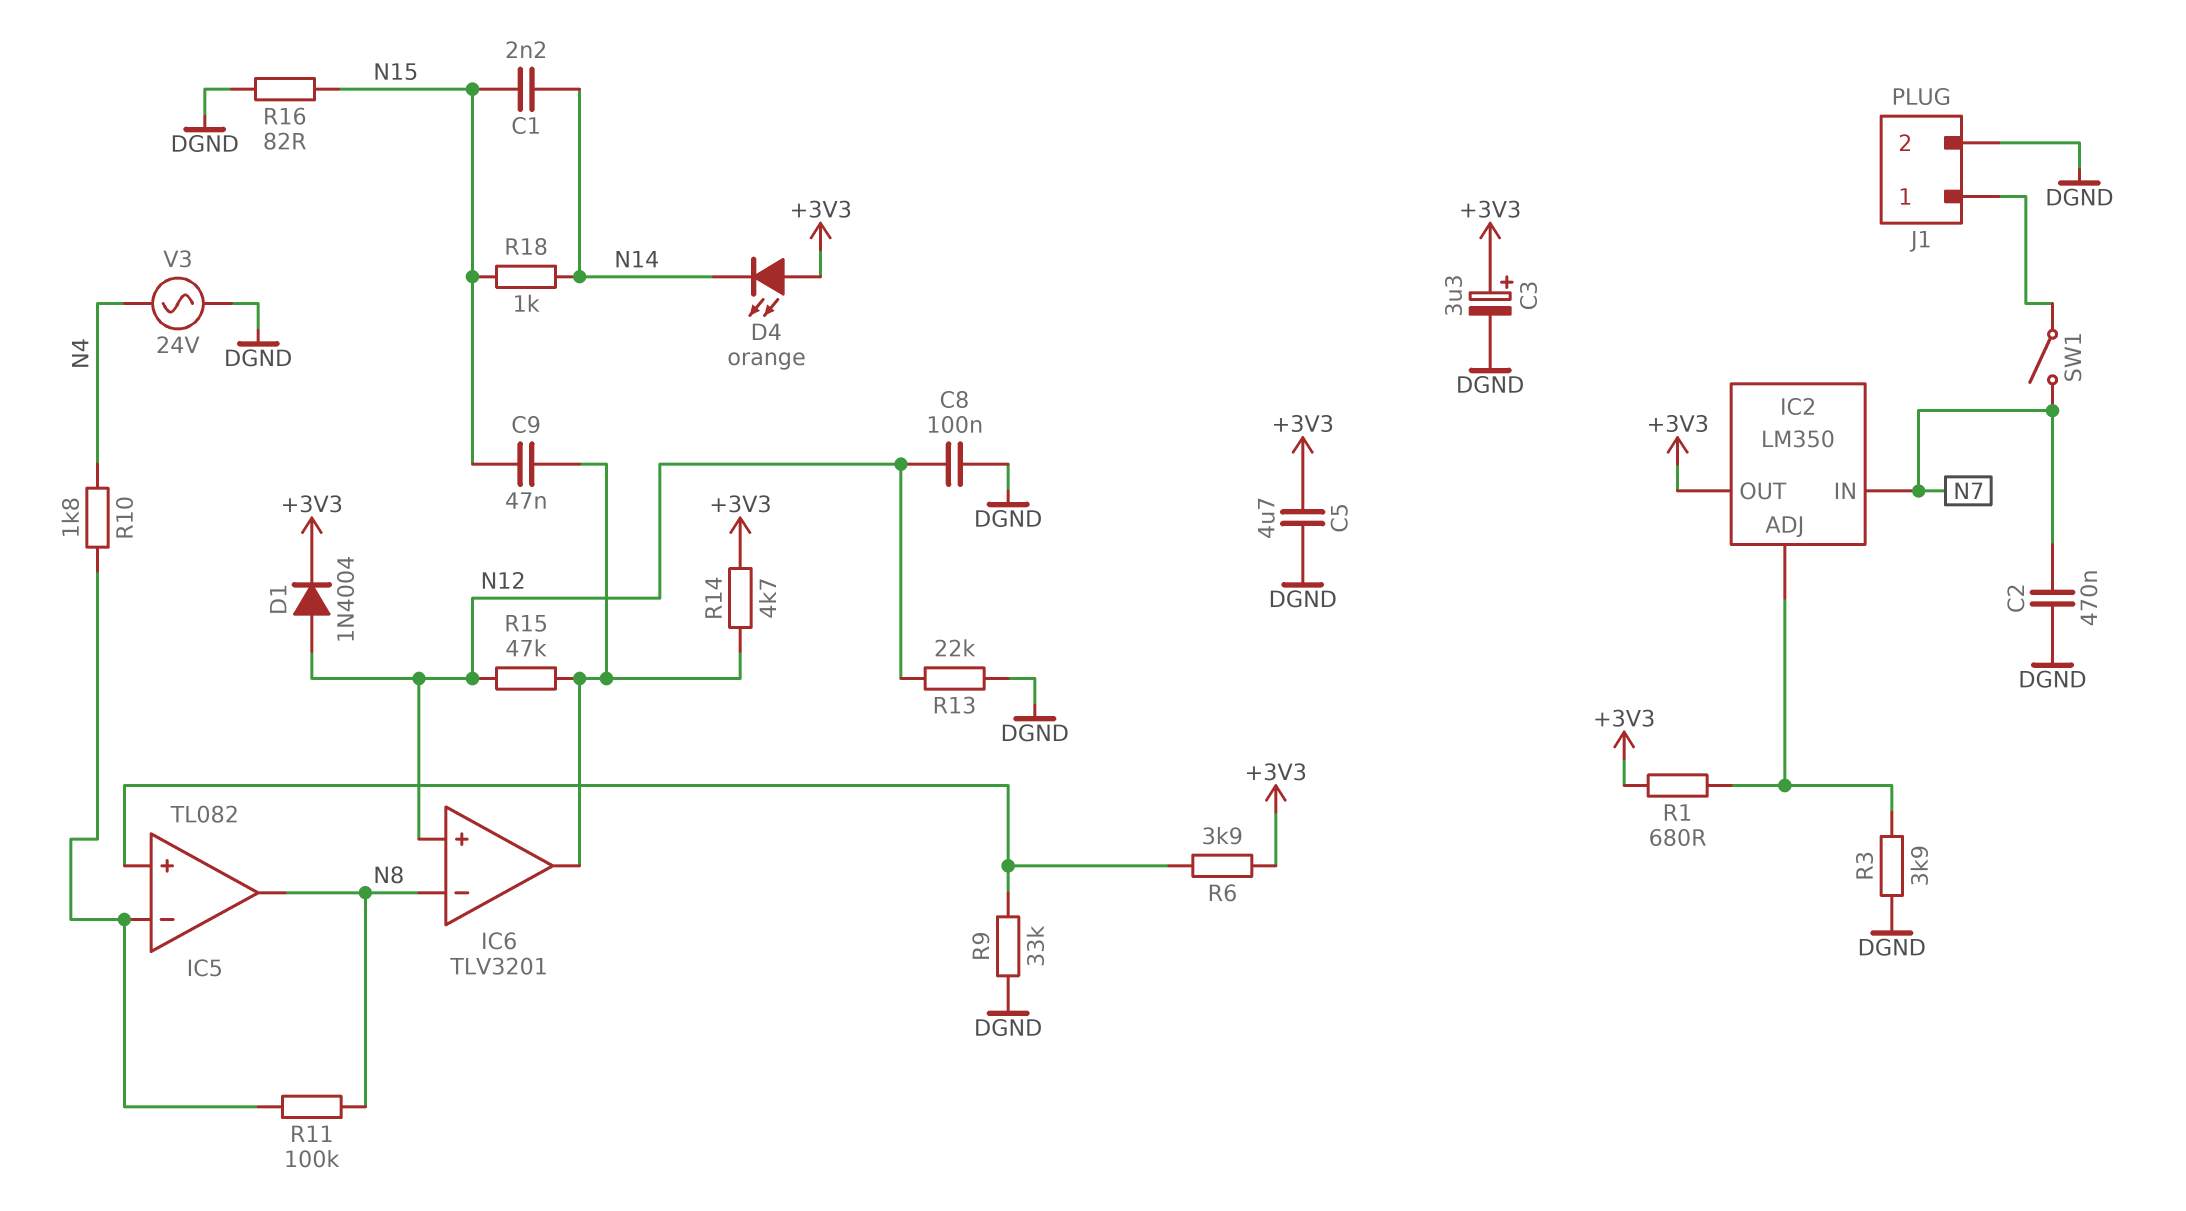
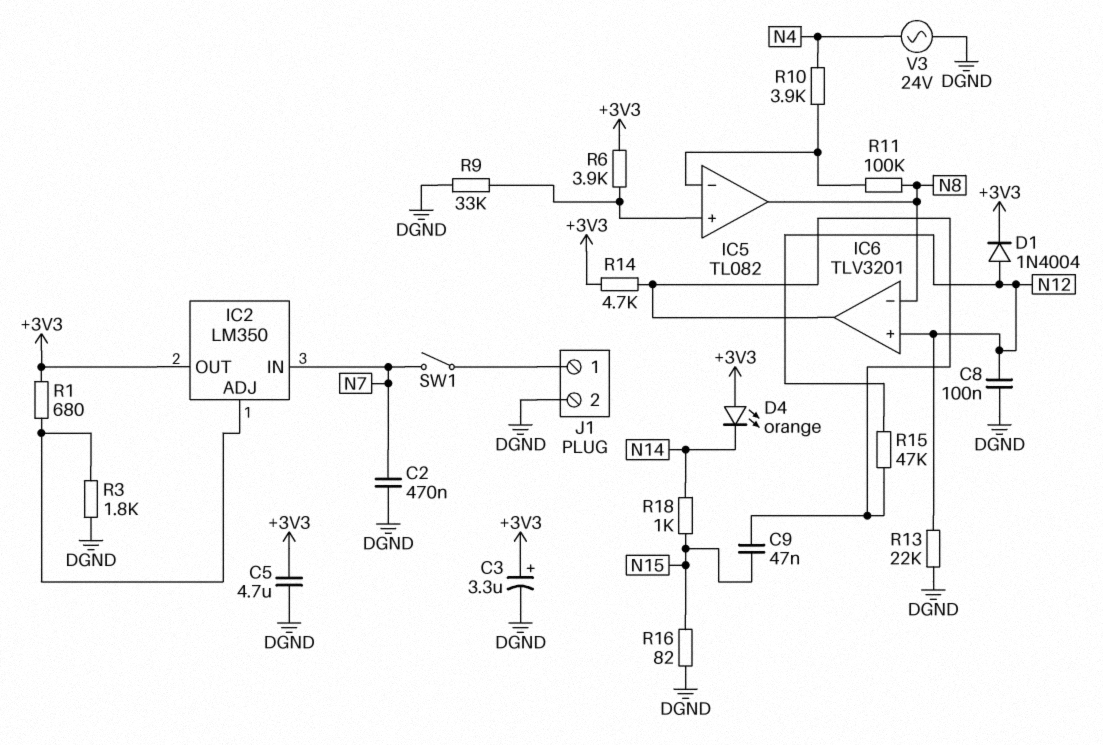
C1: 2.2nF (N14, N15) -> none
R3: 3.9k (DGND, IC2/ADJ) -> 1.8k (DGND, IC2/ADJ)
R10: 1.8k (IC5/in-, N4) -> 3.9k (IC5/in-, N4)

